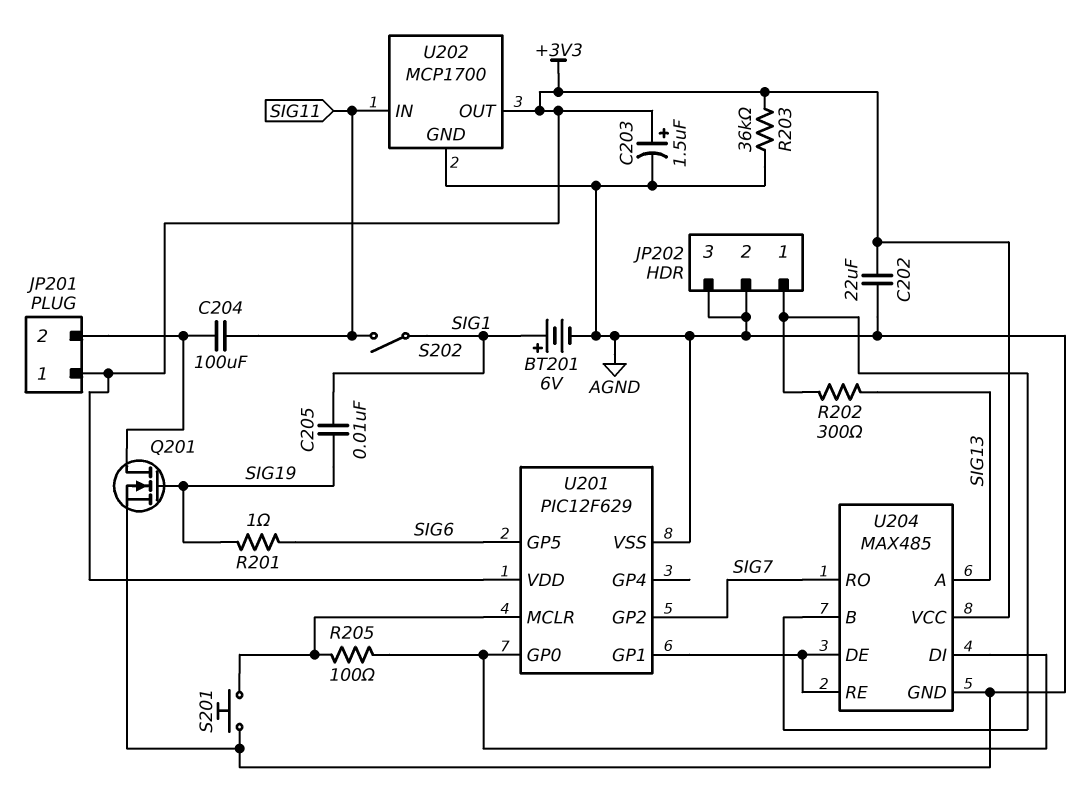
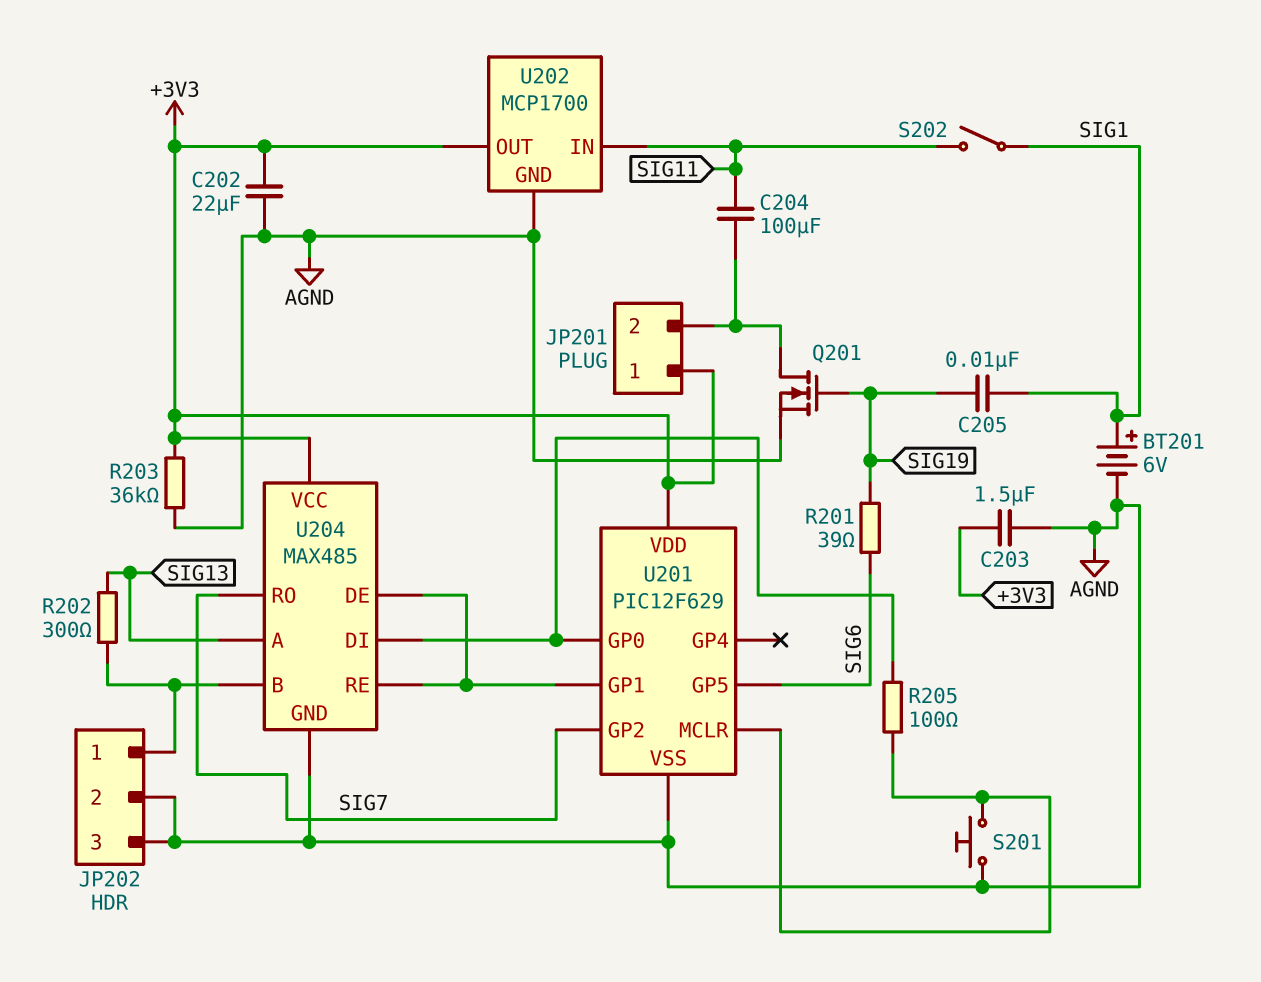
C203: 1.5uF (plus +3V3, minus AGND) -> 1.5uF (+3V3, AGND)
R201: 1 (SIG6, SIG19) -> 39 (SIG6, SIG19)

